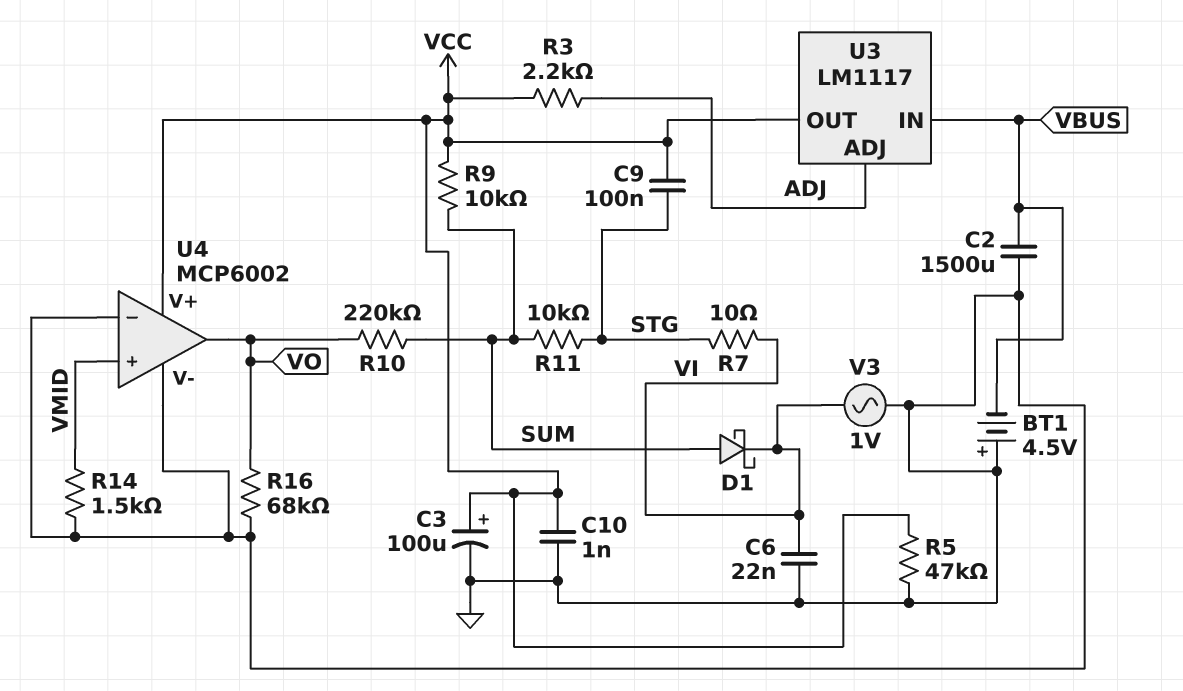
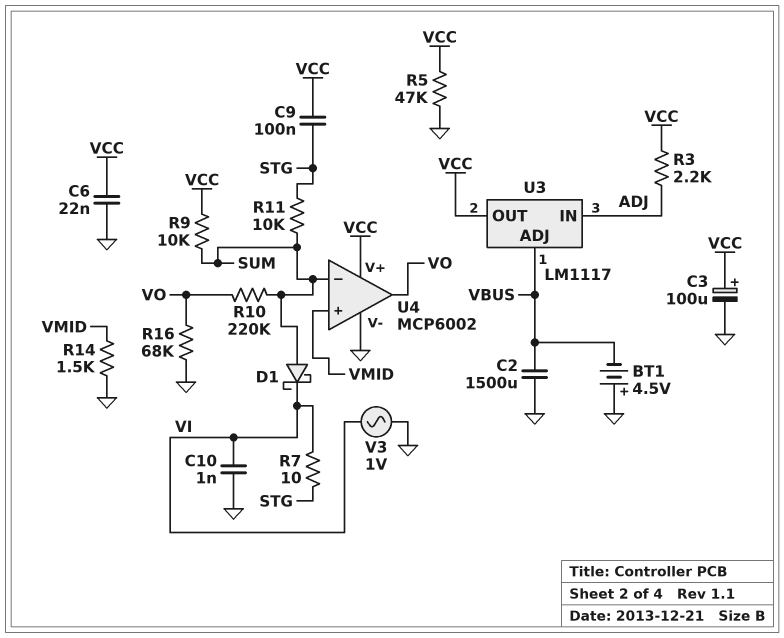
C6: 22nF (GND, VI) -> 22nF (GND, VCC)
C10: 1nF (GND, VCC) -> 1nF (GND, VI)
U3 pin ADJ: ADJ -> VBUS
U3 pin IN: VBUS -> ADJ
U4 pin in-: GND -> SUM

